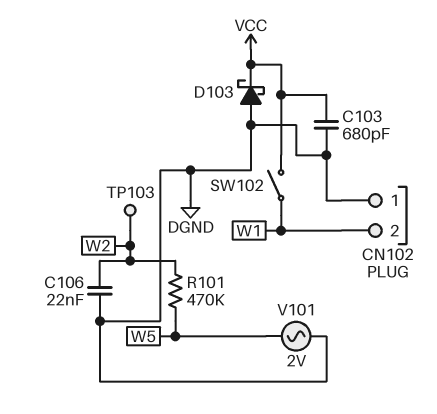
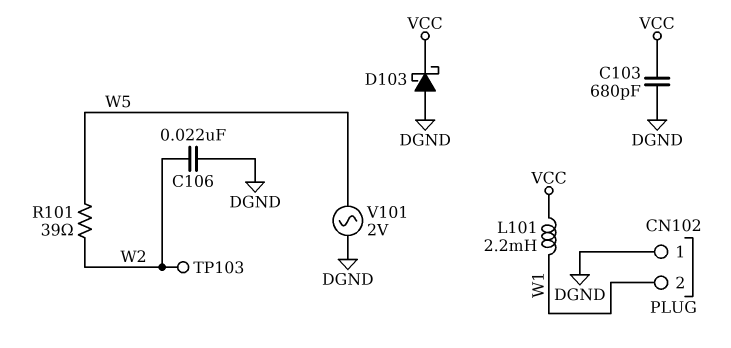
L101: none -> 2.2mH (VCC, W1)
R101: 470k (W2, W5) -> 39 (W2, W5)
SW102: switch (VCC, W1) -> none

